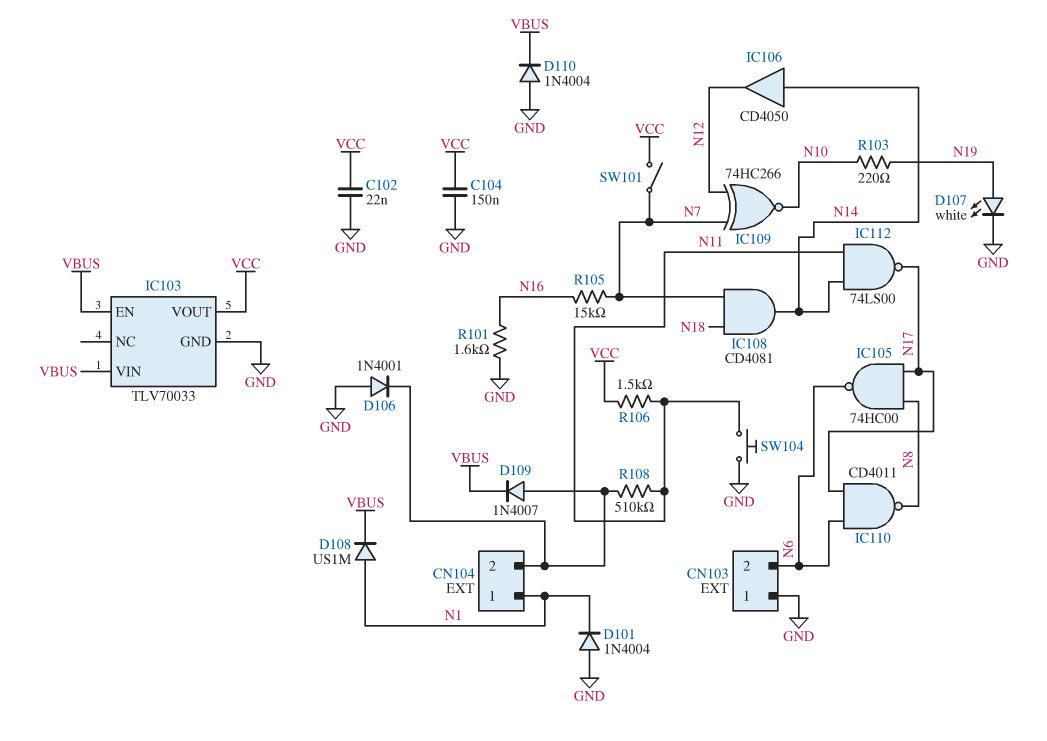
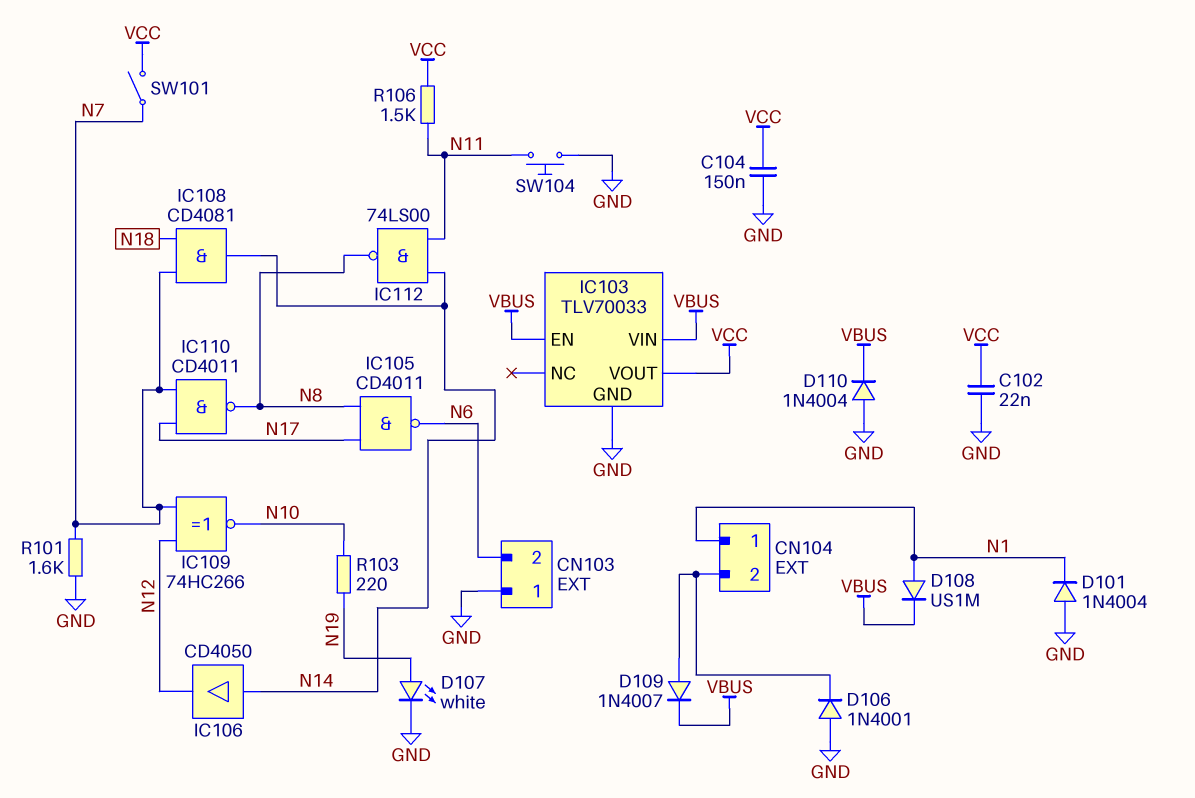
IC105: NAND 74HC00 (in N8, in N17, out N6) -> NAND CD4011 (in N8, in N17, out N6)
IC110: NAND CD4011 (in N6, in N17, out N8) -> NAND CD4011 (in N7, in N17, out N8)
IC112: NAND 74LS00 (in N11, in N14, out N17) -> NAND 74LS00 (in N11, in N14, out N8)
R101: 1.6k (GND, N16) -> 1.6k (GND, N7)
R105: 15k (N7, N16) -> none
R108: 510k (CN104/2, N11) -> none

